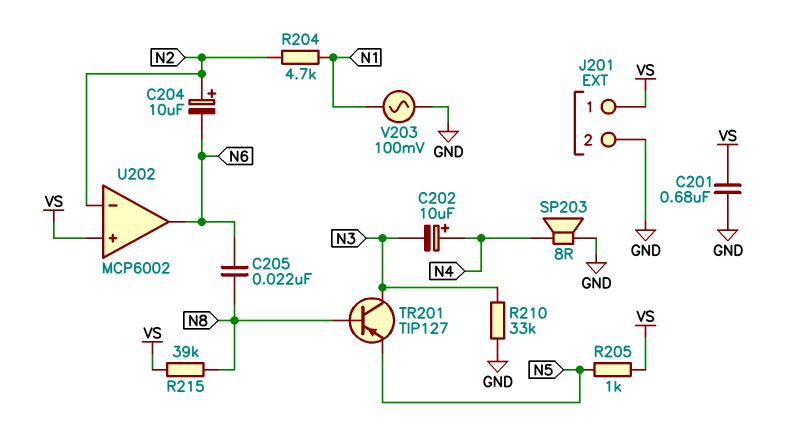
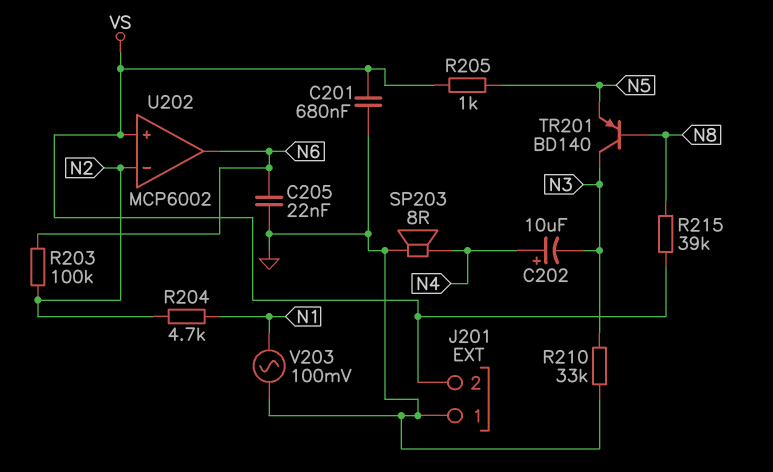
C204: 10uF (plus N2, minus N6) -> none
C205: 22nF (N6, N8) -> 22nF (GND, N6)
J201 pin 1: VS -> GND
J201 pin 2: GND -> VS
R203: none -> 100k (N2, N6)
TR201: PNP TIP127 (B N8, C N3, E N5) -> PNP BD140 (B N8, C N3, E N5)

